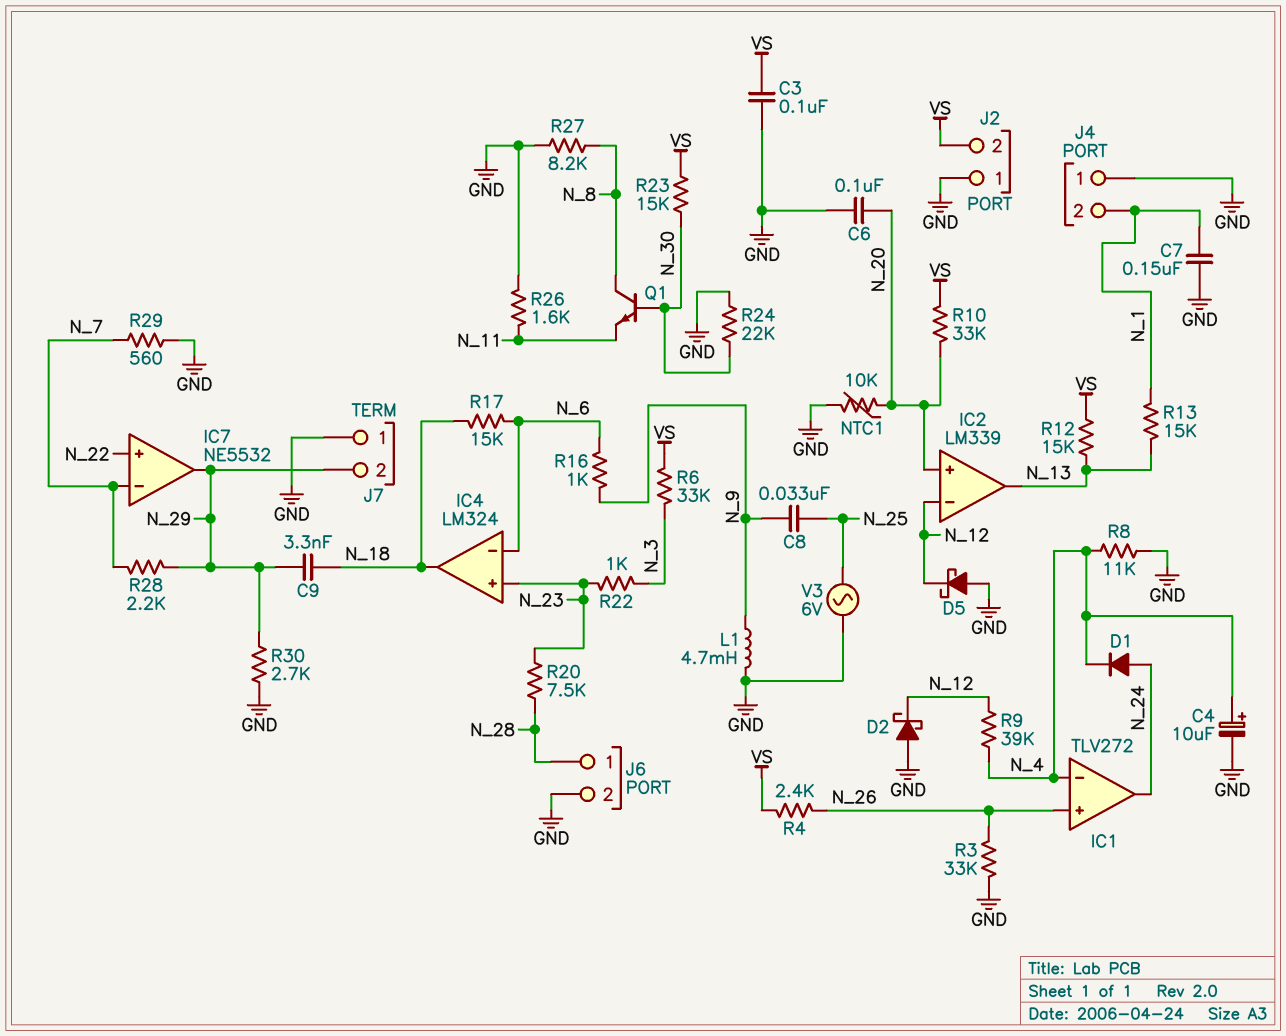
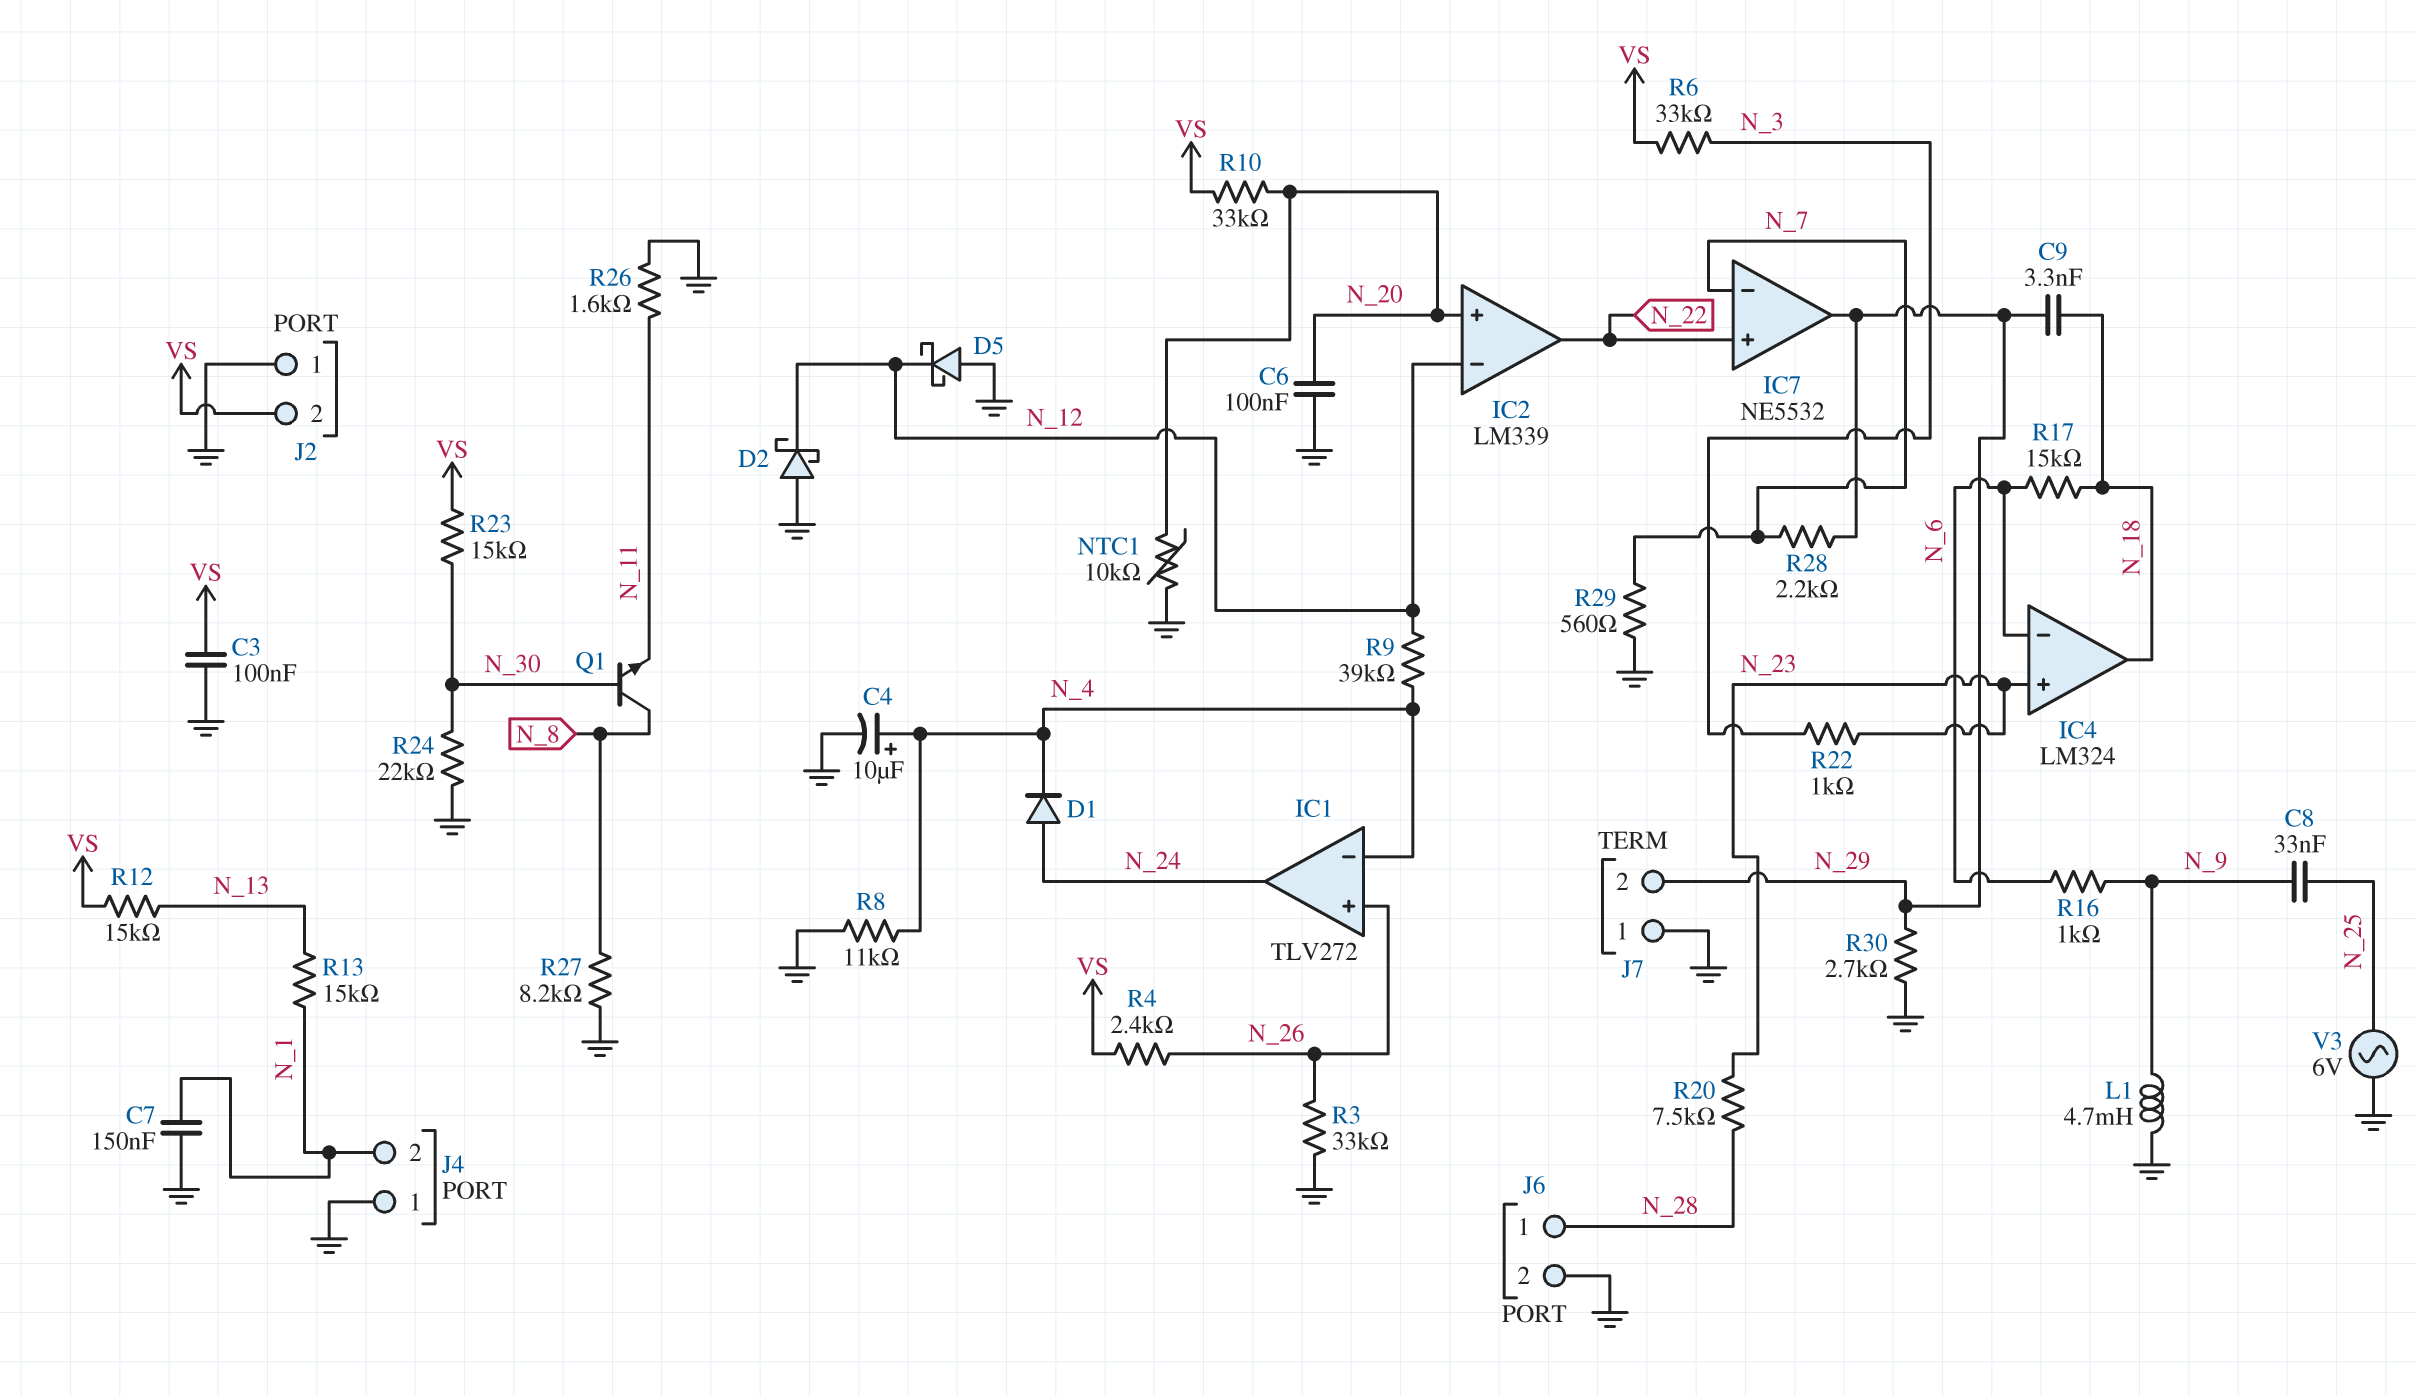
IC2 pin out: N_13 -> N_22

